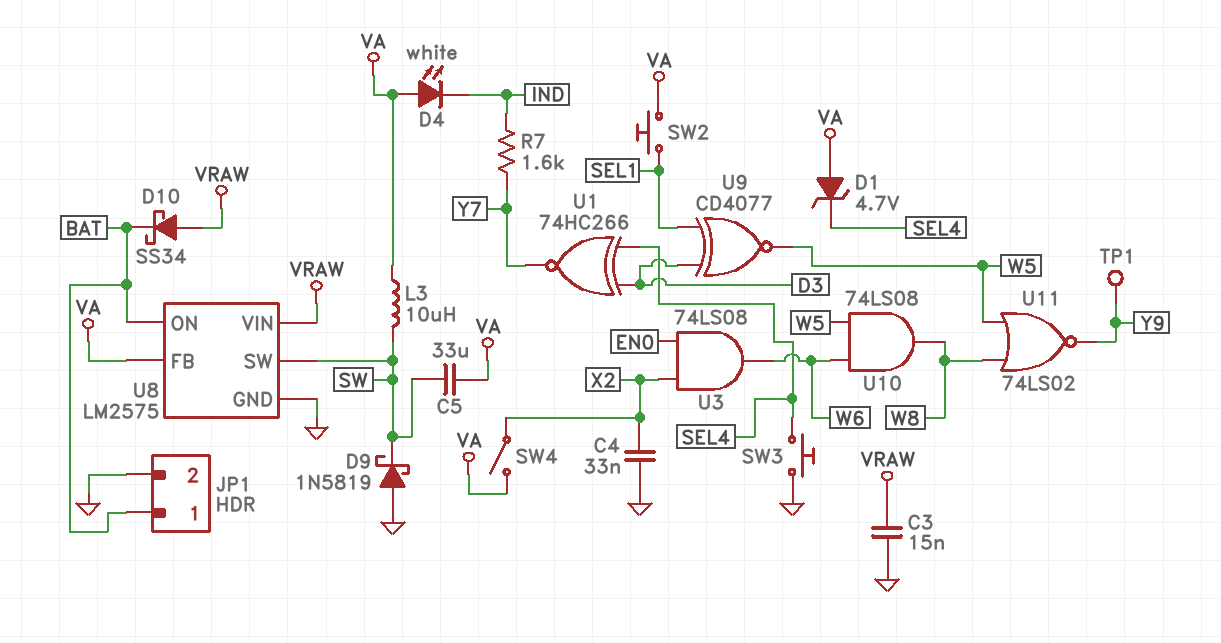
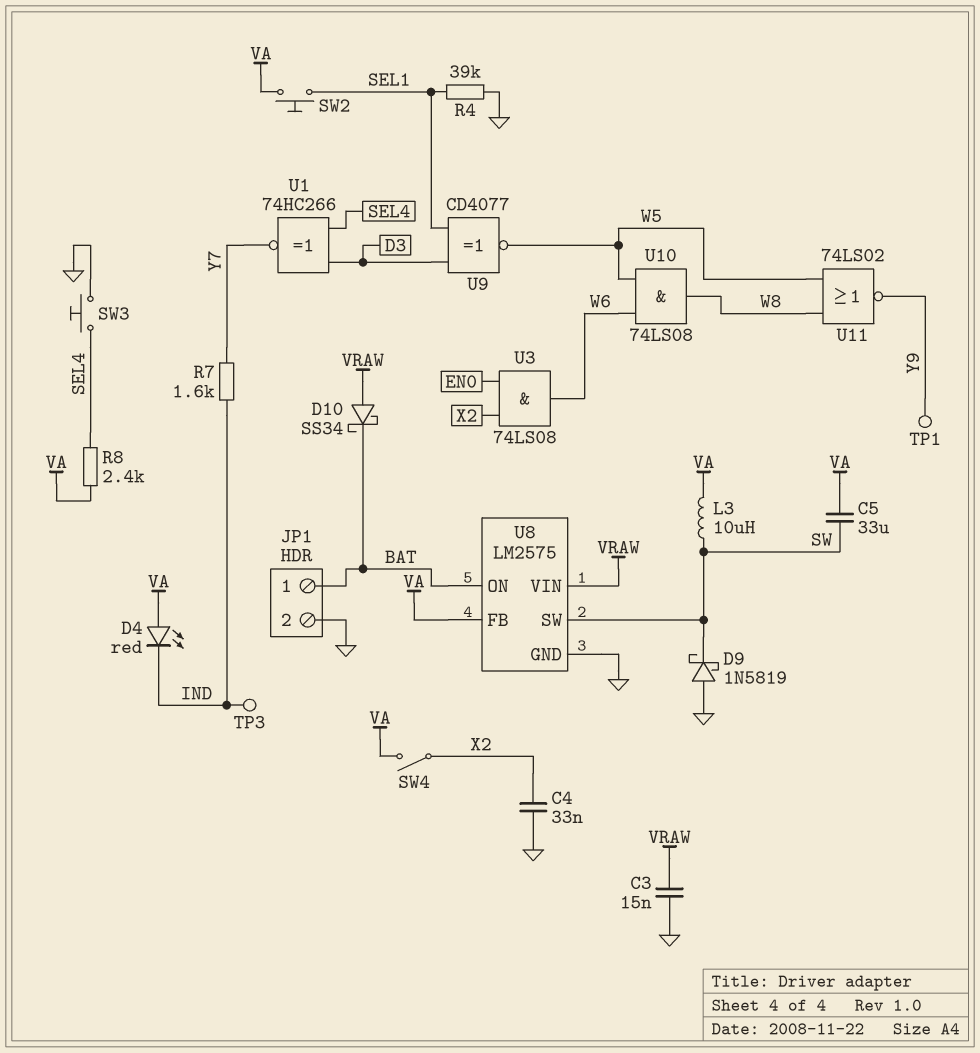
D1: zener 4.7V (A VA, K SEL4) -> none
D4: LED white (A VA, K IND) -> LED red (A VA, K IND)
R4: none -> 39k (GND, SEL1)
R8: none -> 2.4k (SEL4, VA)
TP3: none -> test point (IND)

